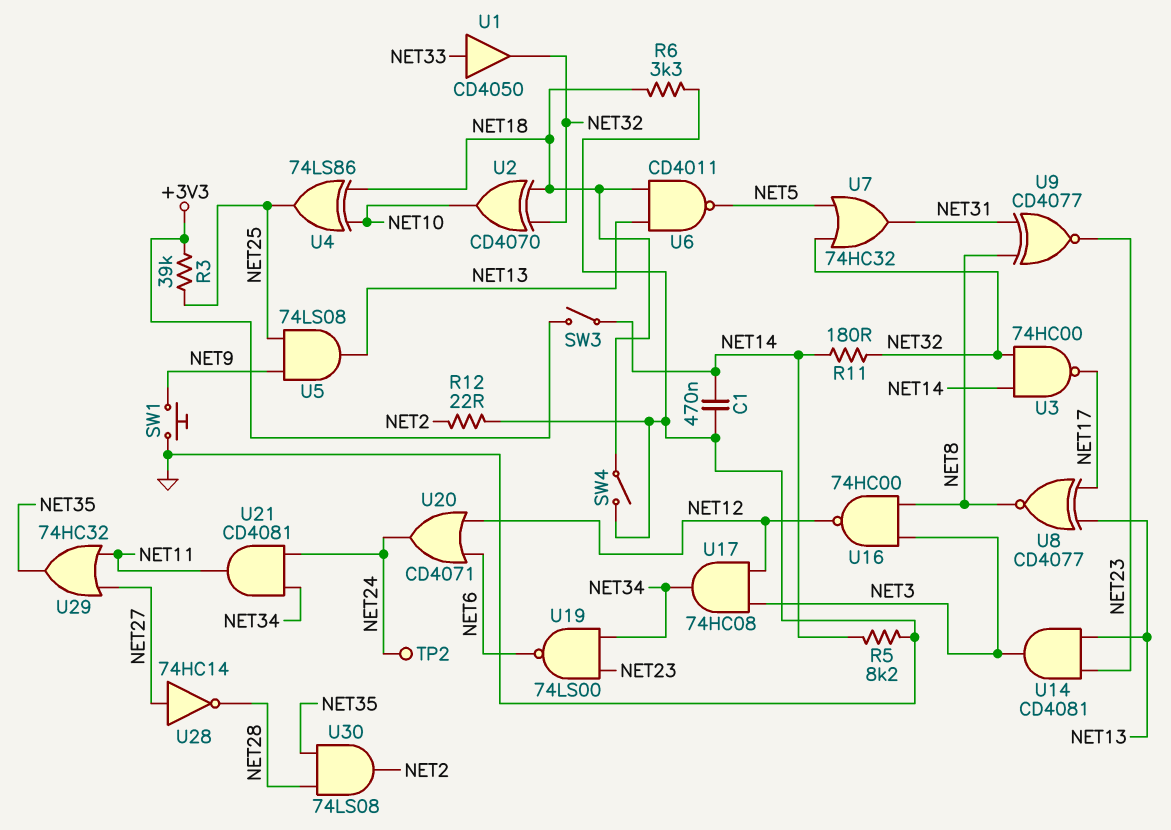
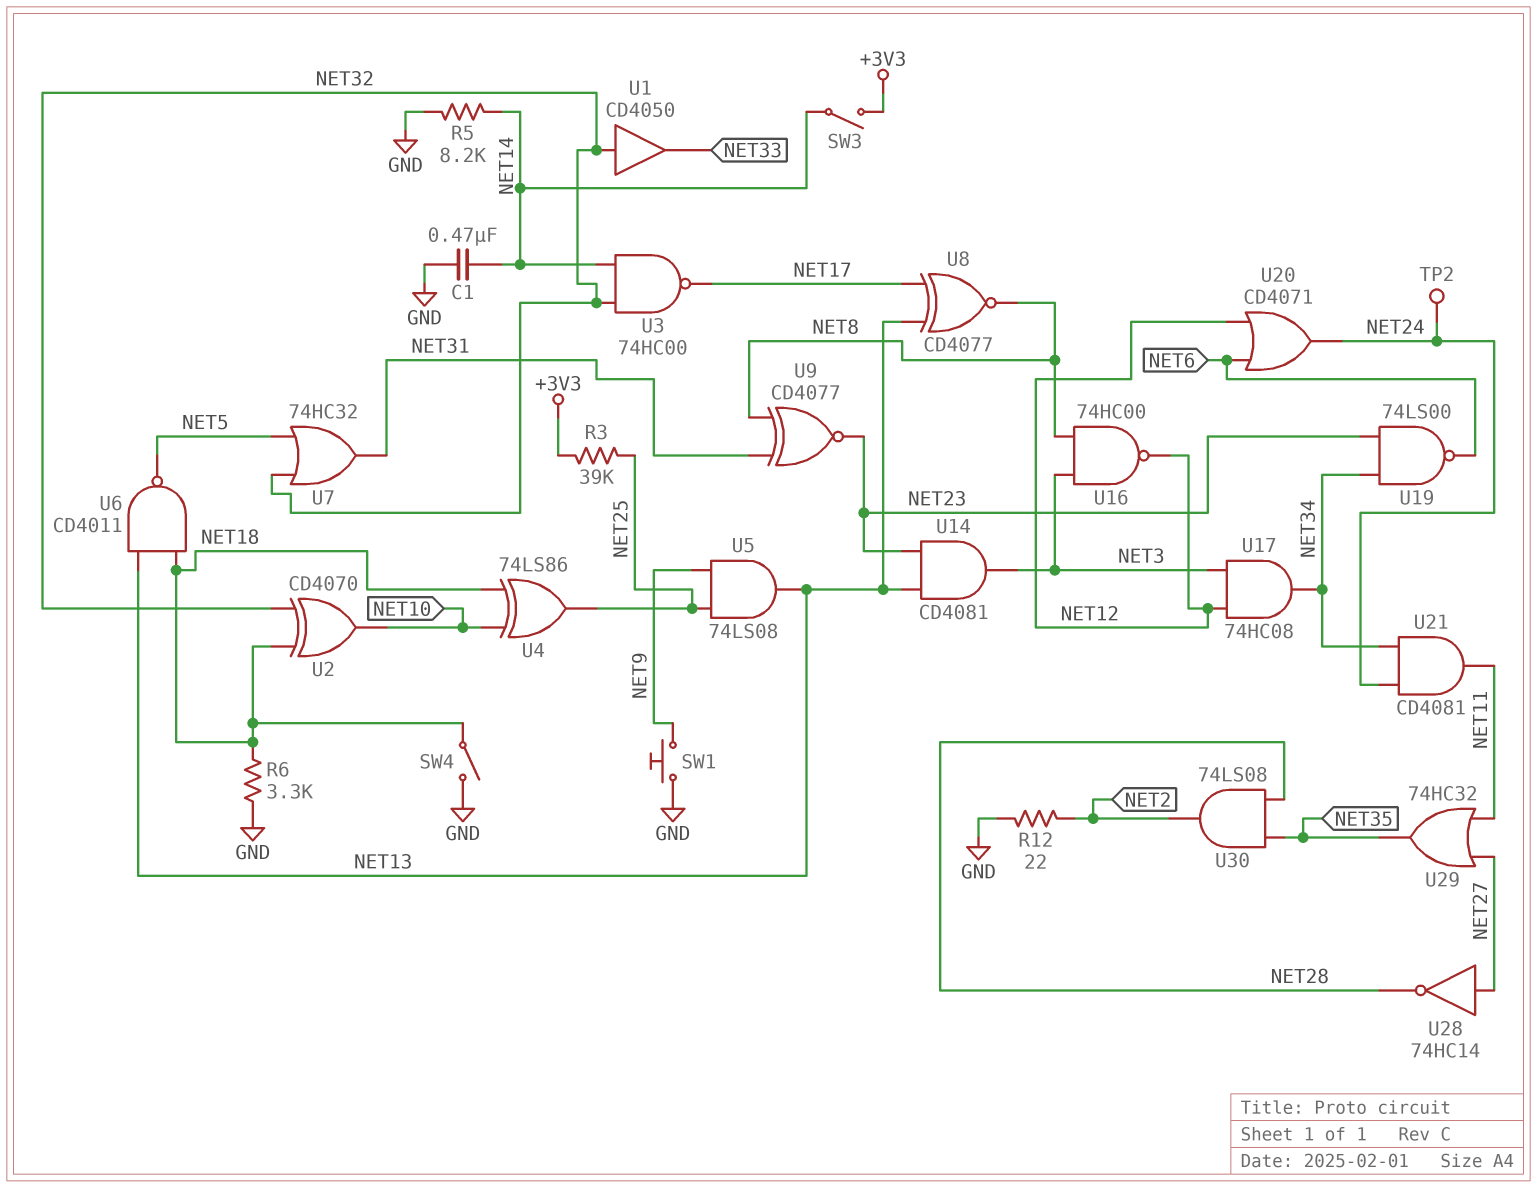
R11: 180 (NET14, NET32) -> none
U1: buffer CD4050 (in NET33, out NET32) -> buffer CD4050 (in NET32, out NET33)

